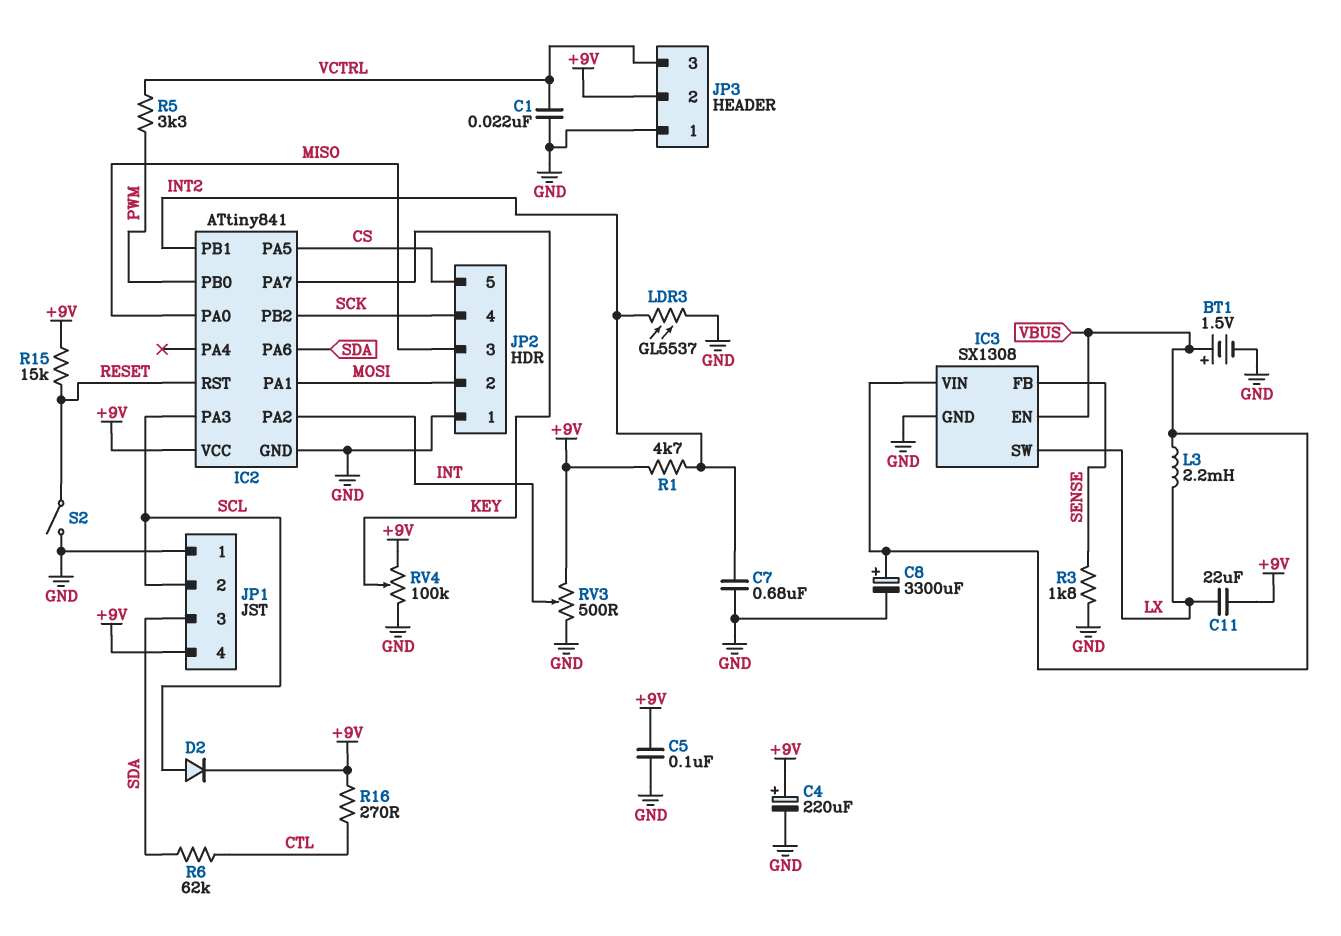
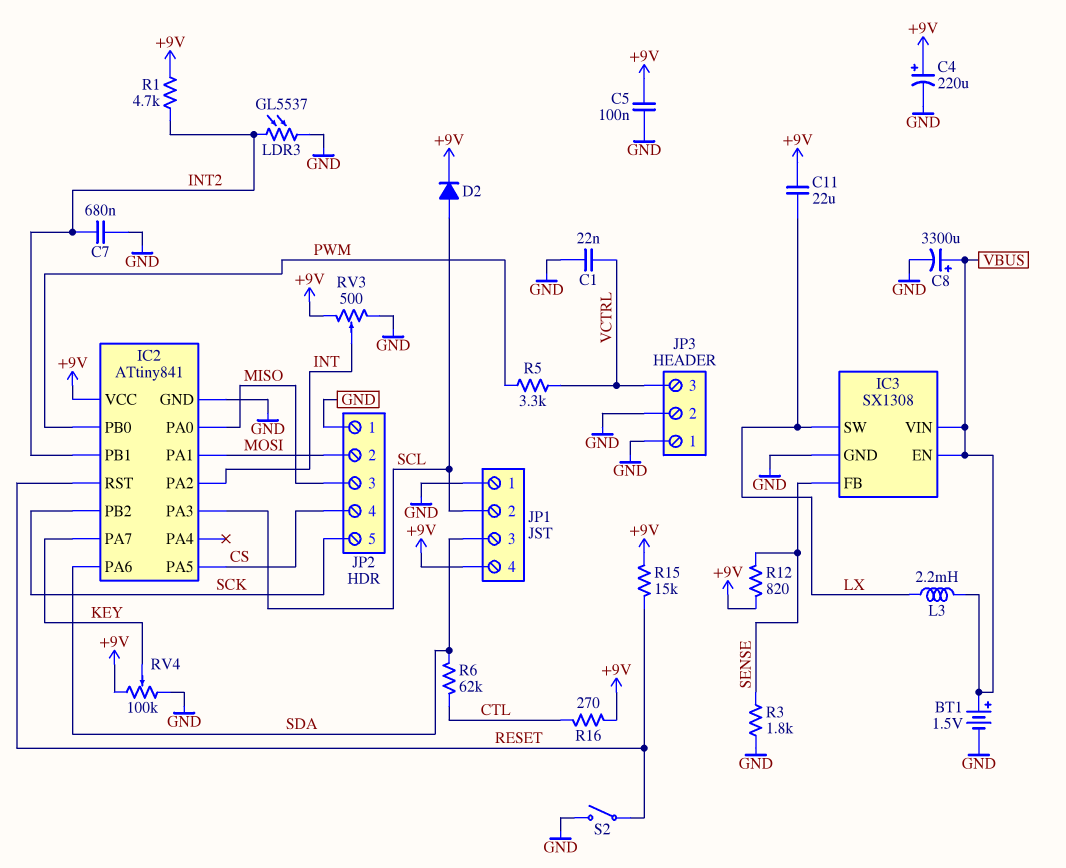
JP2 pin 4: SCK -> CS
JP2 pin 5: CS -> SCK
JP3 pin 2: +9V -> GND
R12: none -> 820 (+9V, SENSE)

